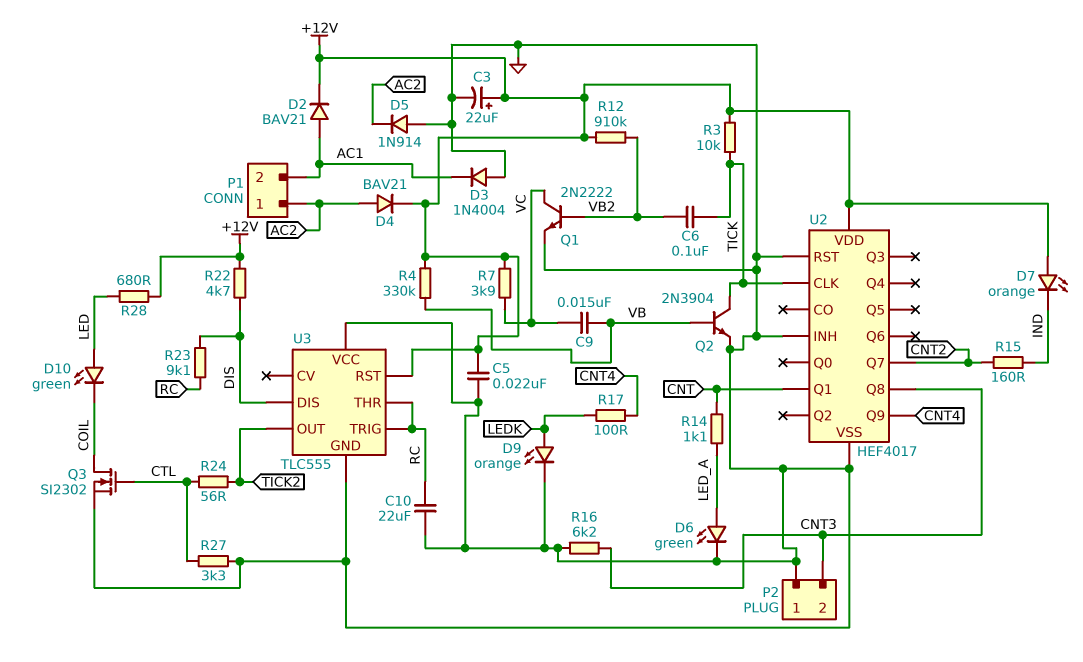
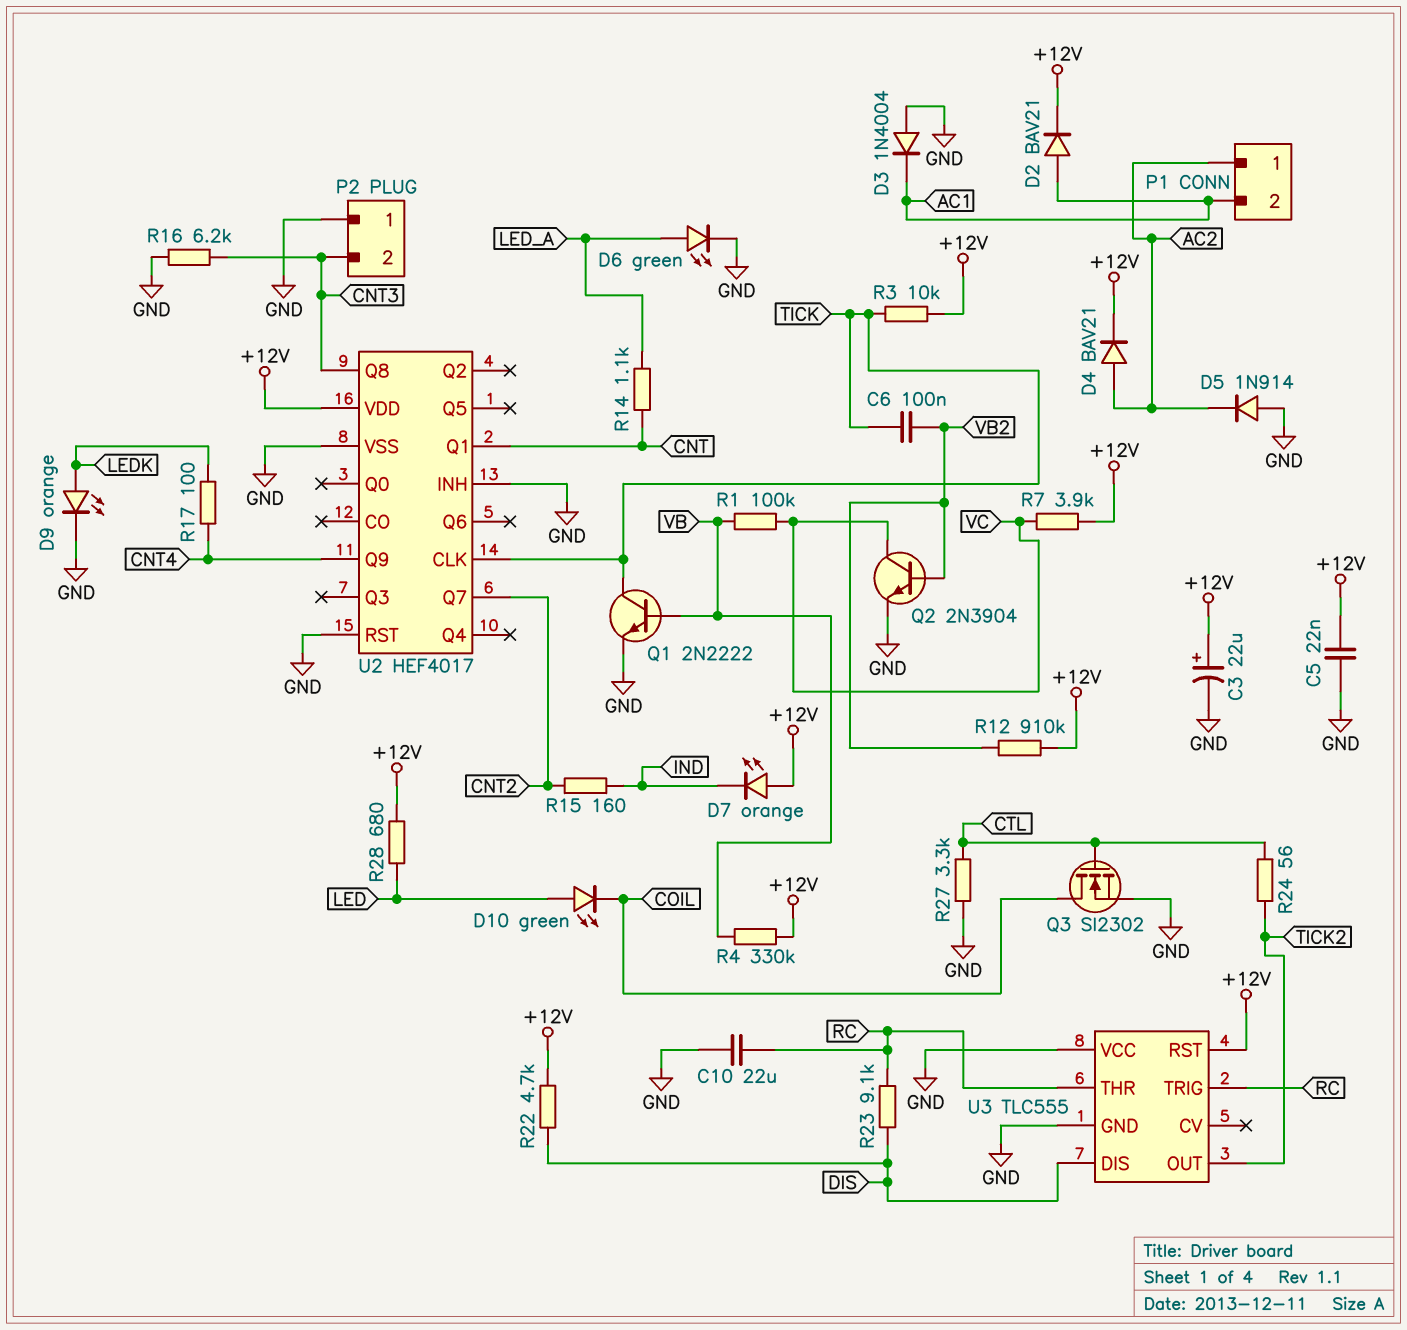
C9: 15nF (VB, VC) -> none
Q1: NPN 2N2222 (B VB2, C VC, E GND) -> NPN 2N2222 (B VB, C TICK, E GND)
Q2: NPN 2N3904 (B VB, C TICK, E GND) -> NPN 2N3904 (B VB2, C VC, E GND)
R1: none -> 100k (VB, VC)

